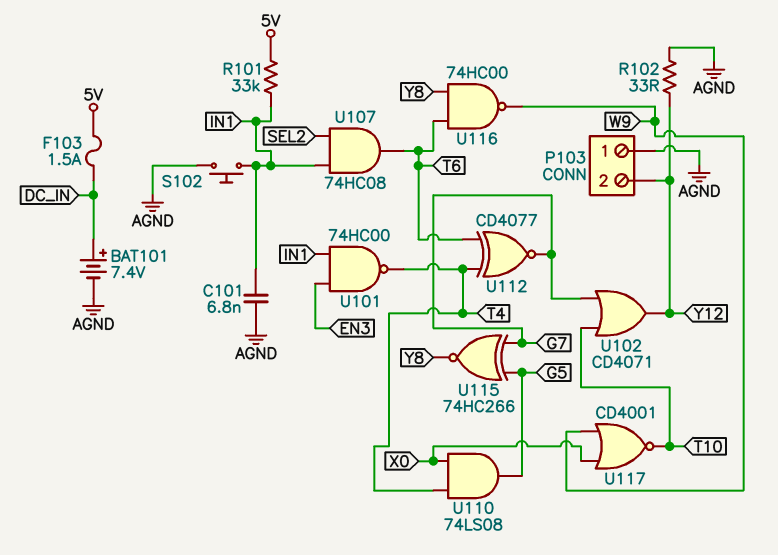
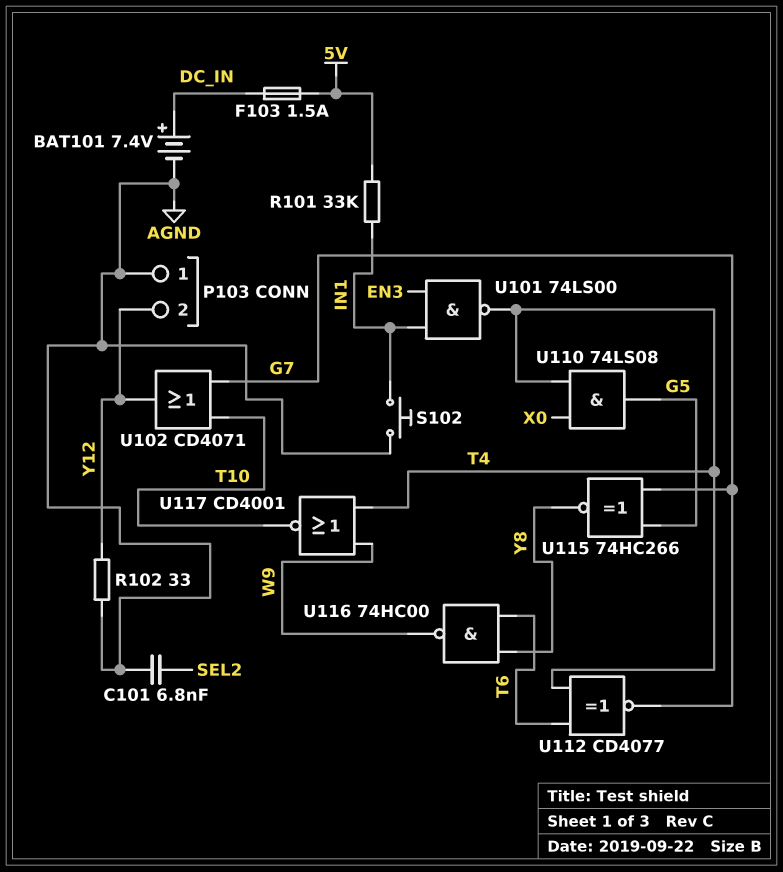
C101: 6.8nF (AGND, IN1) -> 6.8nF (AGND, SEL2)
U101: NAND 74HC00 (in EN3, in IN1, out T4) -> NAND 74LS00 (in EN3, in IN1, out T4)
U107: AND 74HC08 (in IN1, in SEL2, out T6) -> none
U117: NOR CD4001 (in W9, in X0, out T10) -> NOR CD4001 (in T4, in W9, out T10)

